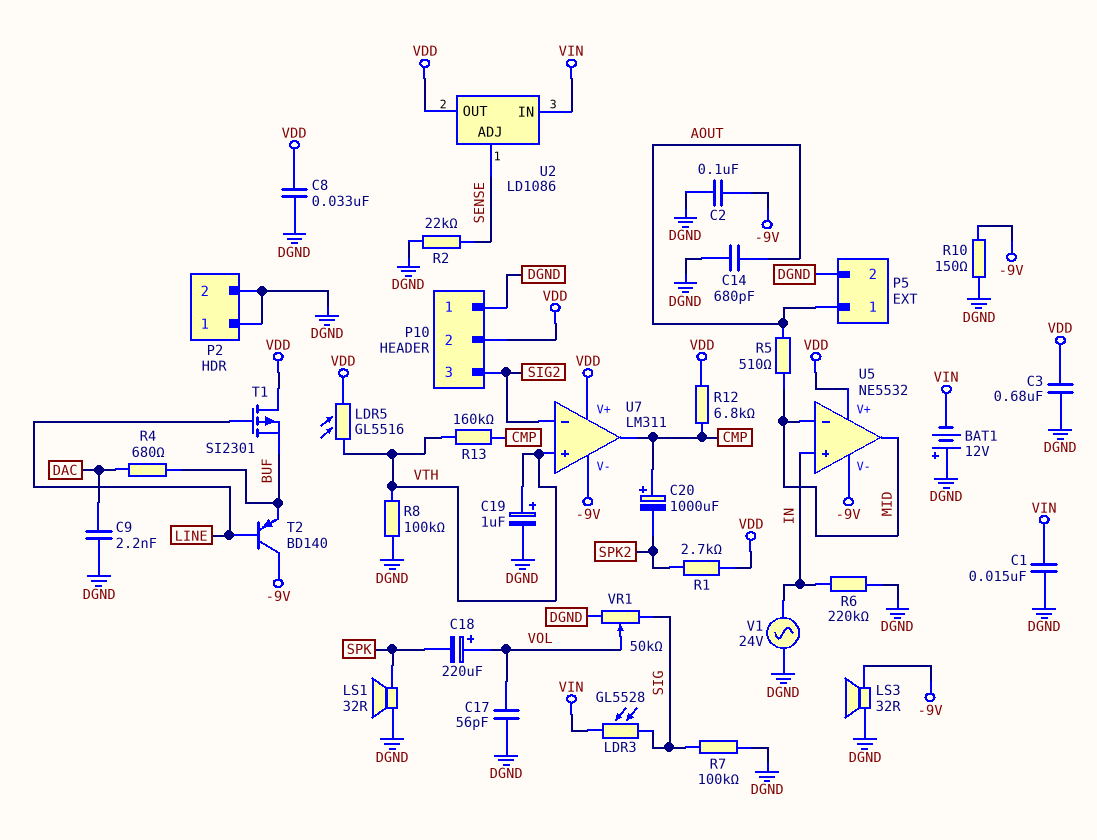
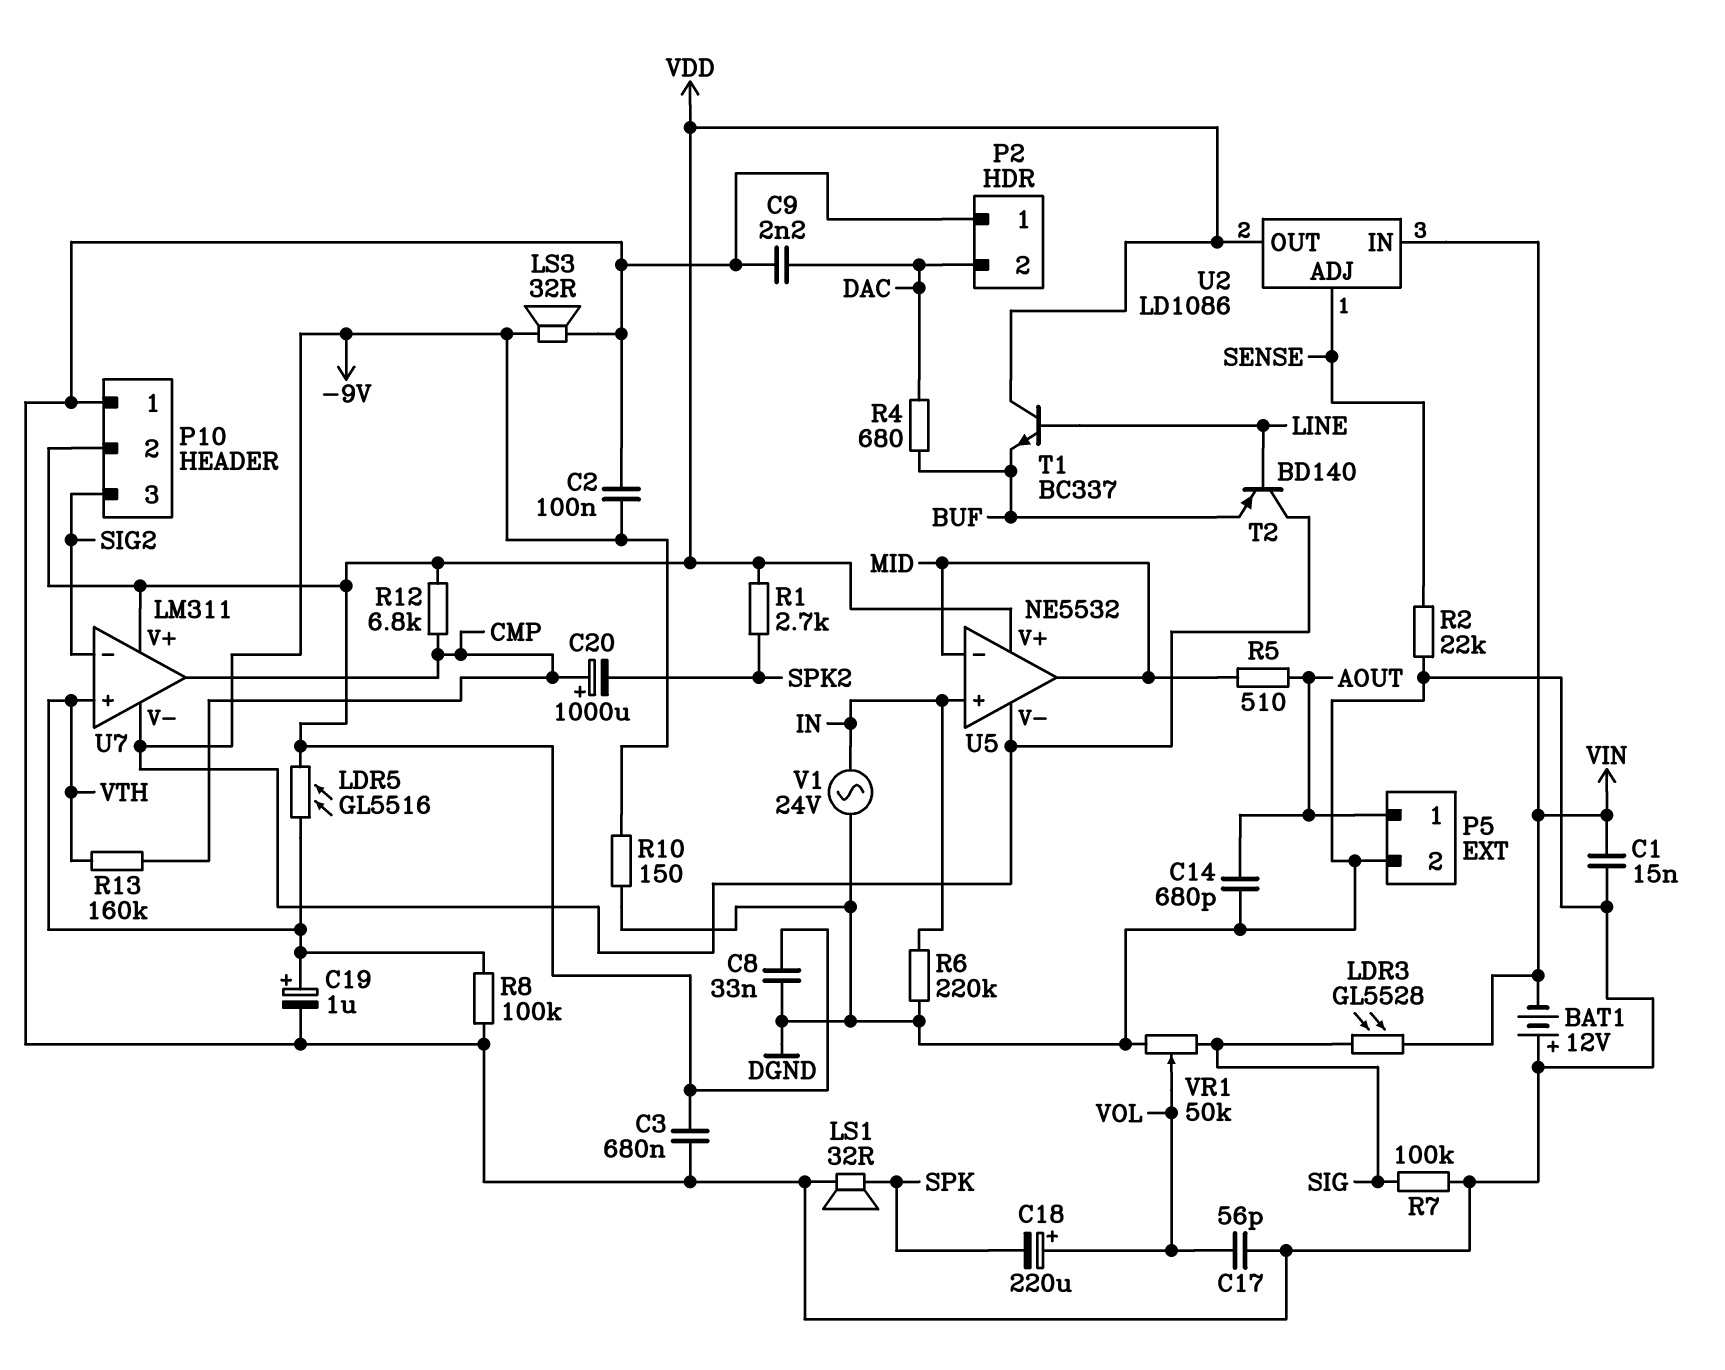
P2 pin 2: DGND -> DAC
T1: PMOS SI2301 (G LINE, D VDD, S BUF) -> NPN BC337 (B LINE, C VDD, E BUF)

